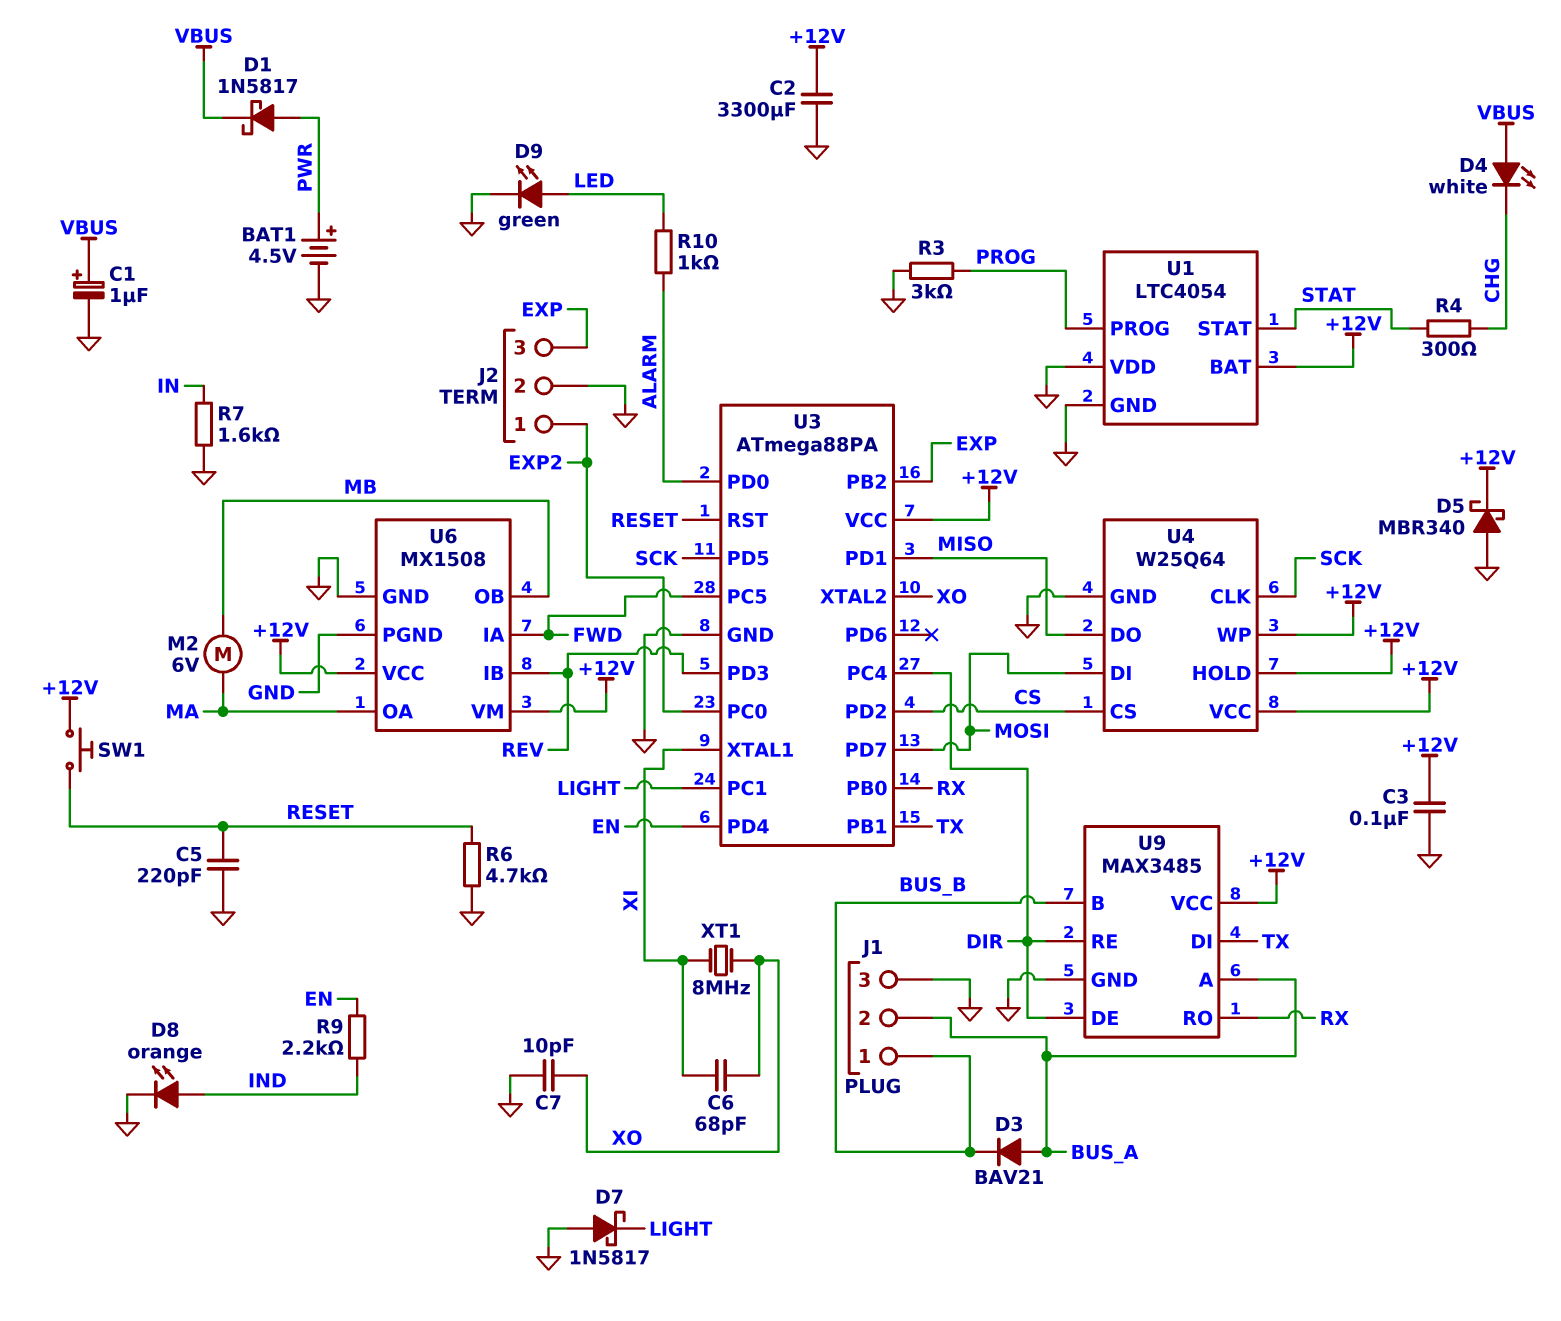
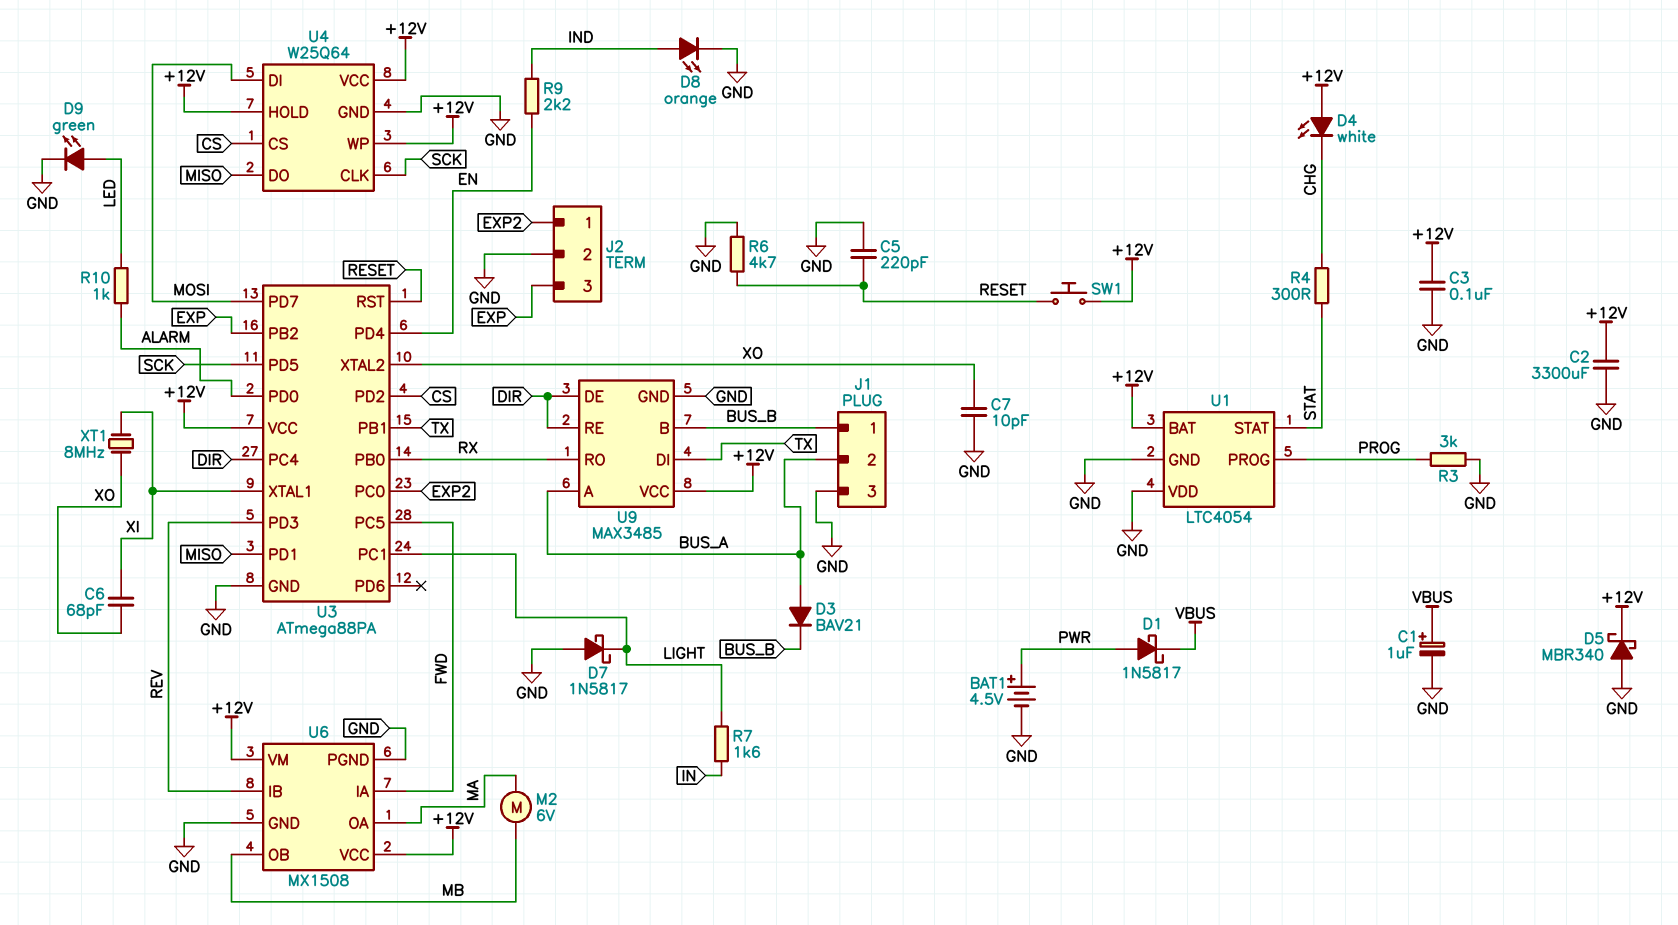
D4: LED white (A VBUS, K CHG) -> LED white (A +12V, K CHG)
R7: 1.6k (GND, IN) -> 1.6k (IN, LIGHT)

